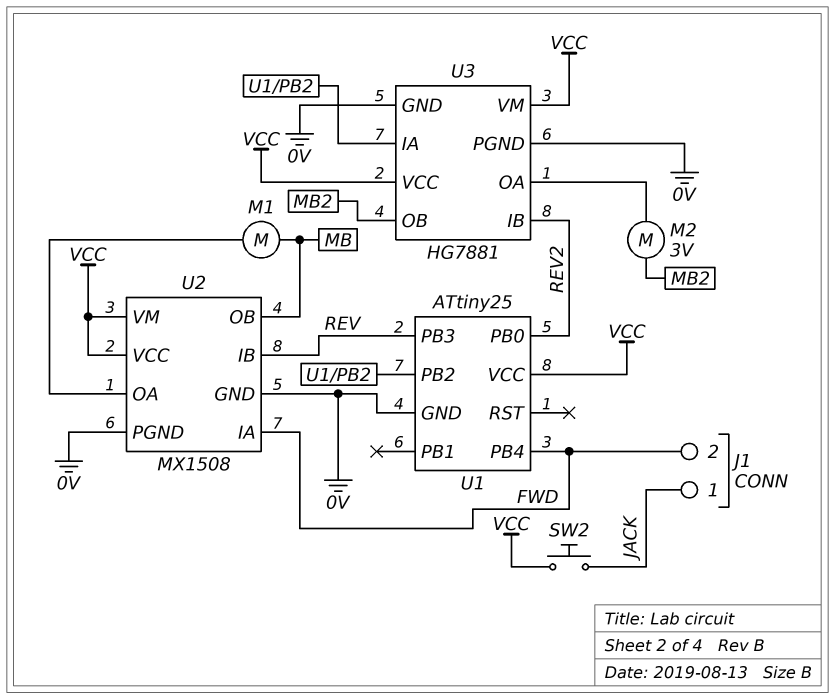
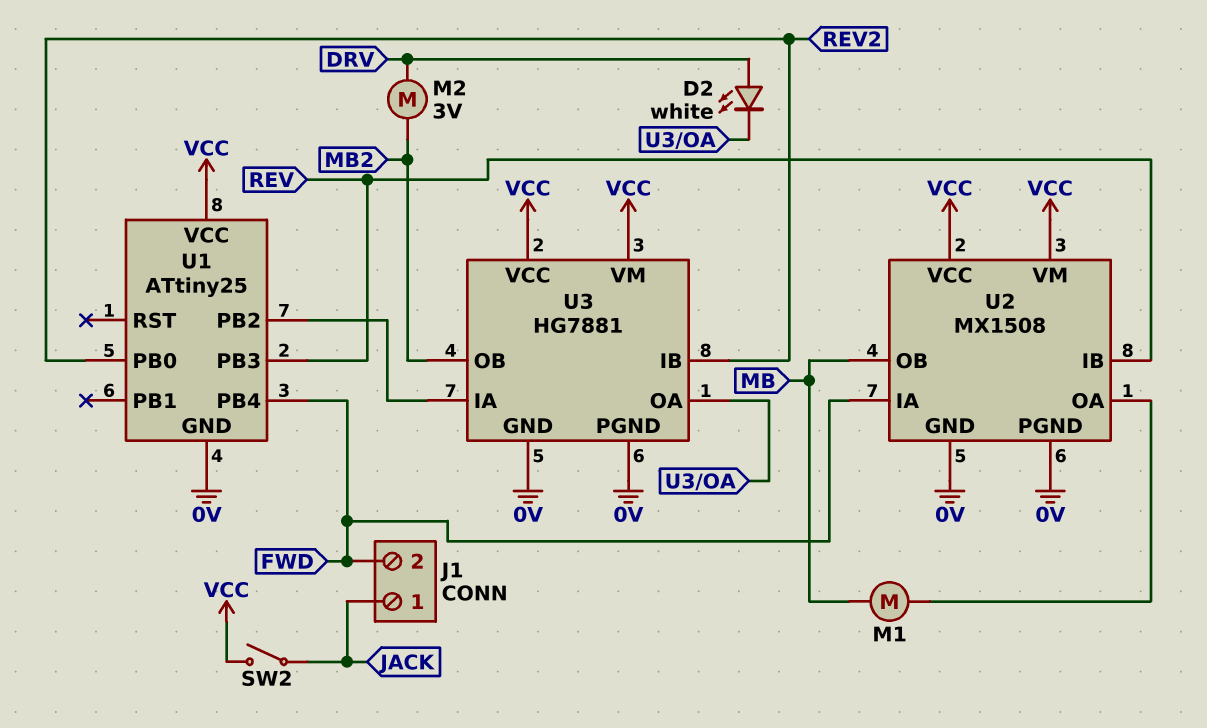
D2: none -> LED white (A DRV, K U3/OA)
M2: motor 3V (MB2, U3/OA) -> motor 3V (DRV, MB2)
SW2: button (JACK, VCC) -> switch (JACK, VCC)

